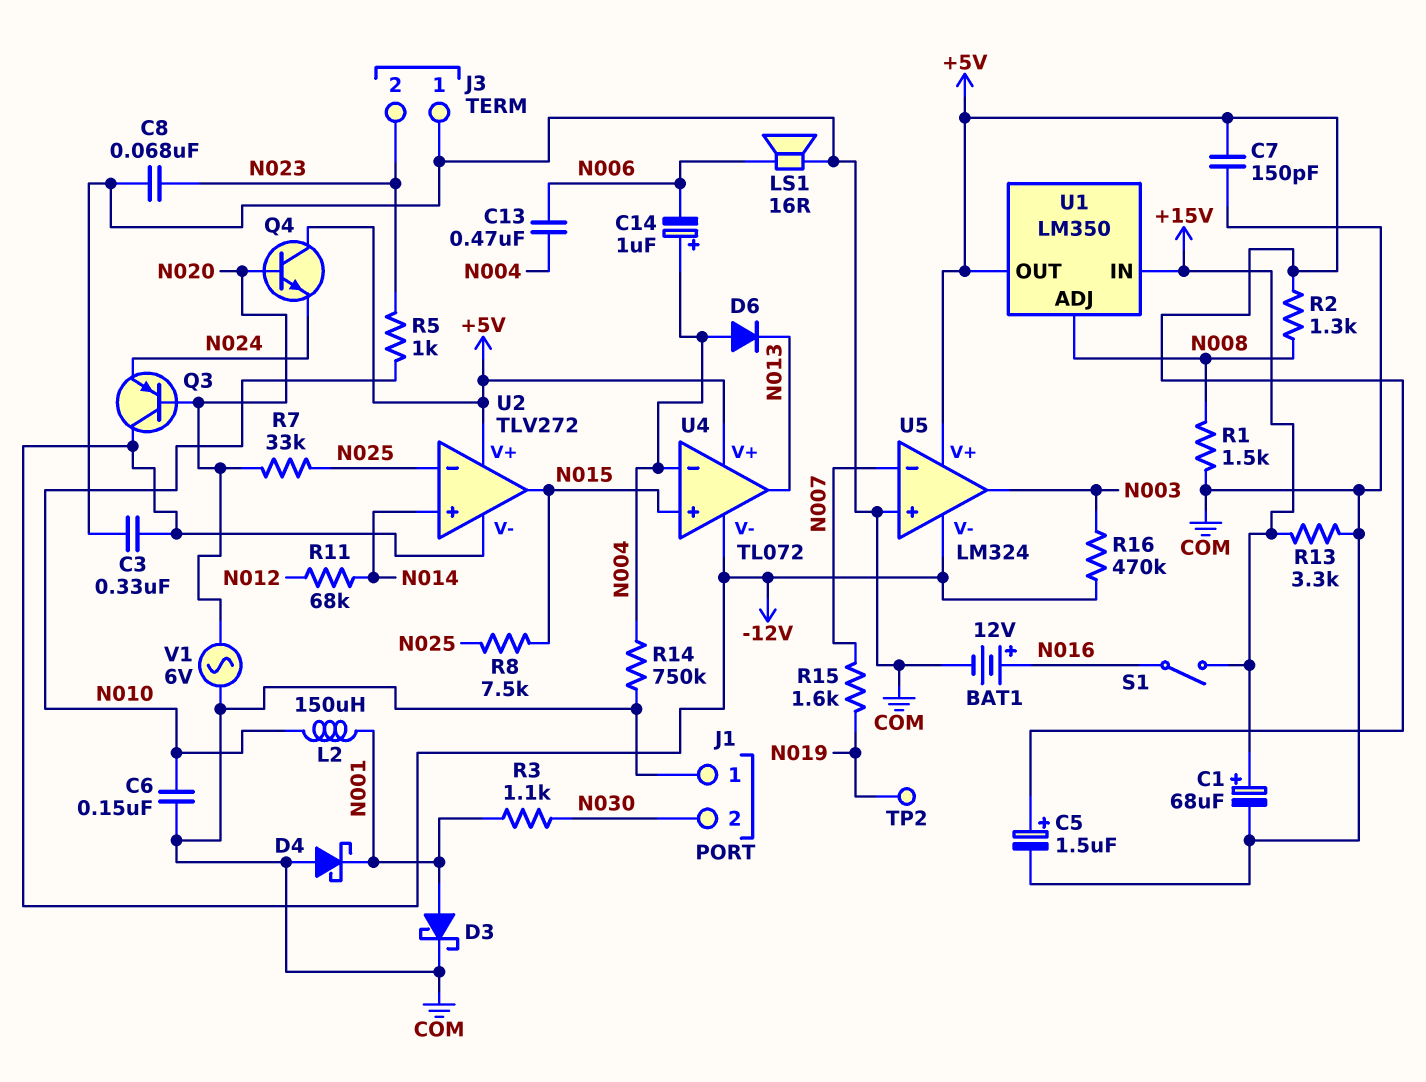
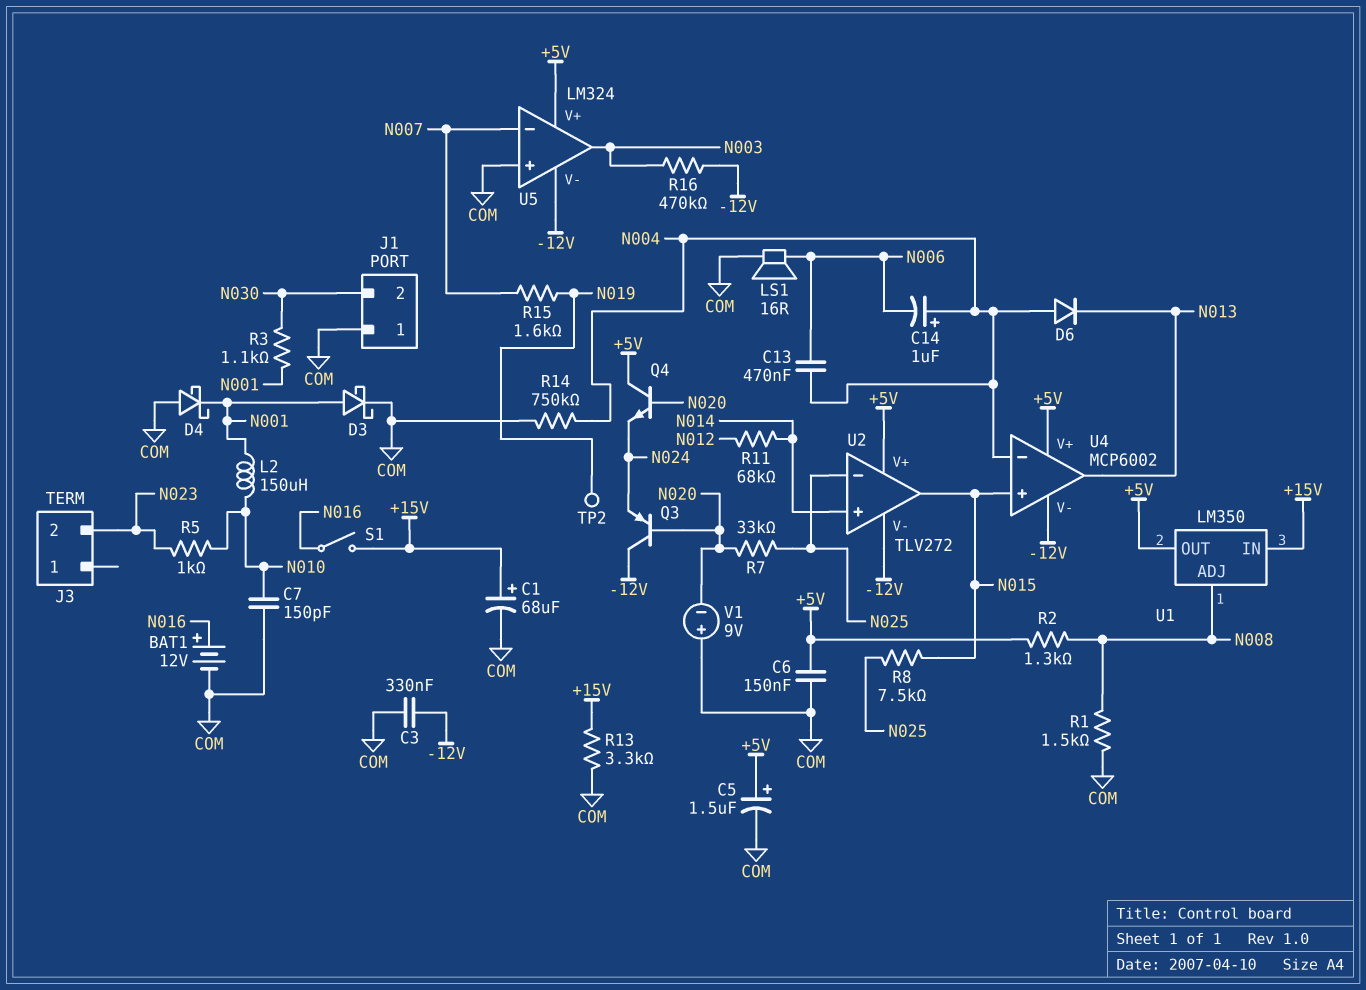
C6: 150nF (COM, N010) -> 150nF (+5V, COM)
C7: 150pF (+5V, COM) -> 150pF (COM, N010)
C8: 68nF (COM, N023) -> none
J3 pin 1: COM -> none
U4: TL072 -> MCP6002
V1: AC 6V (COM, N020) -> 9V (plus COM, minus N020)

